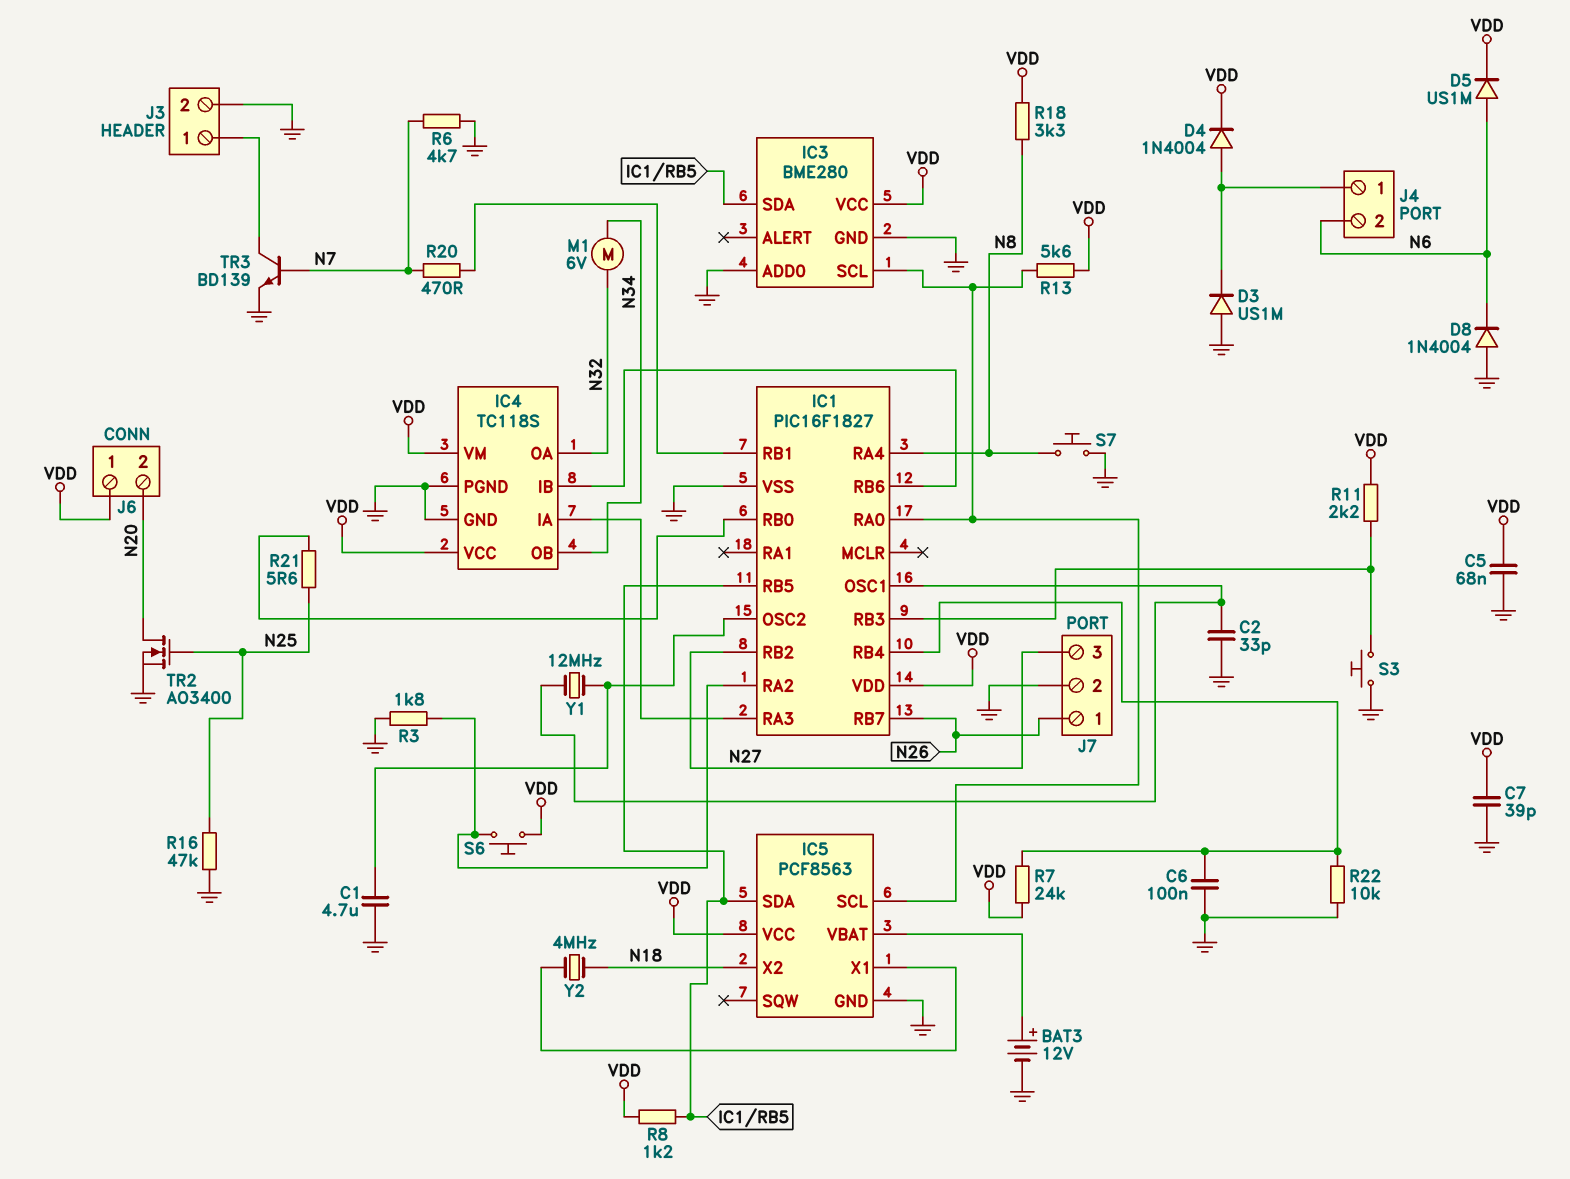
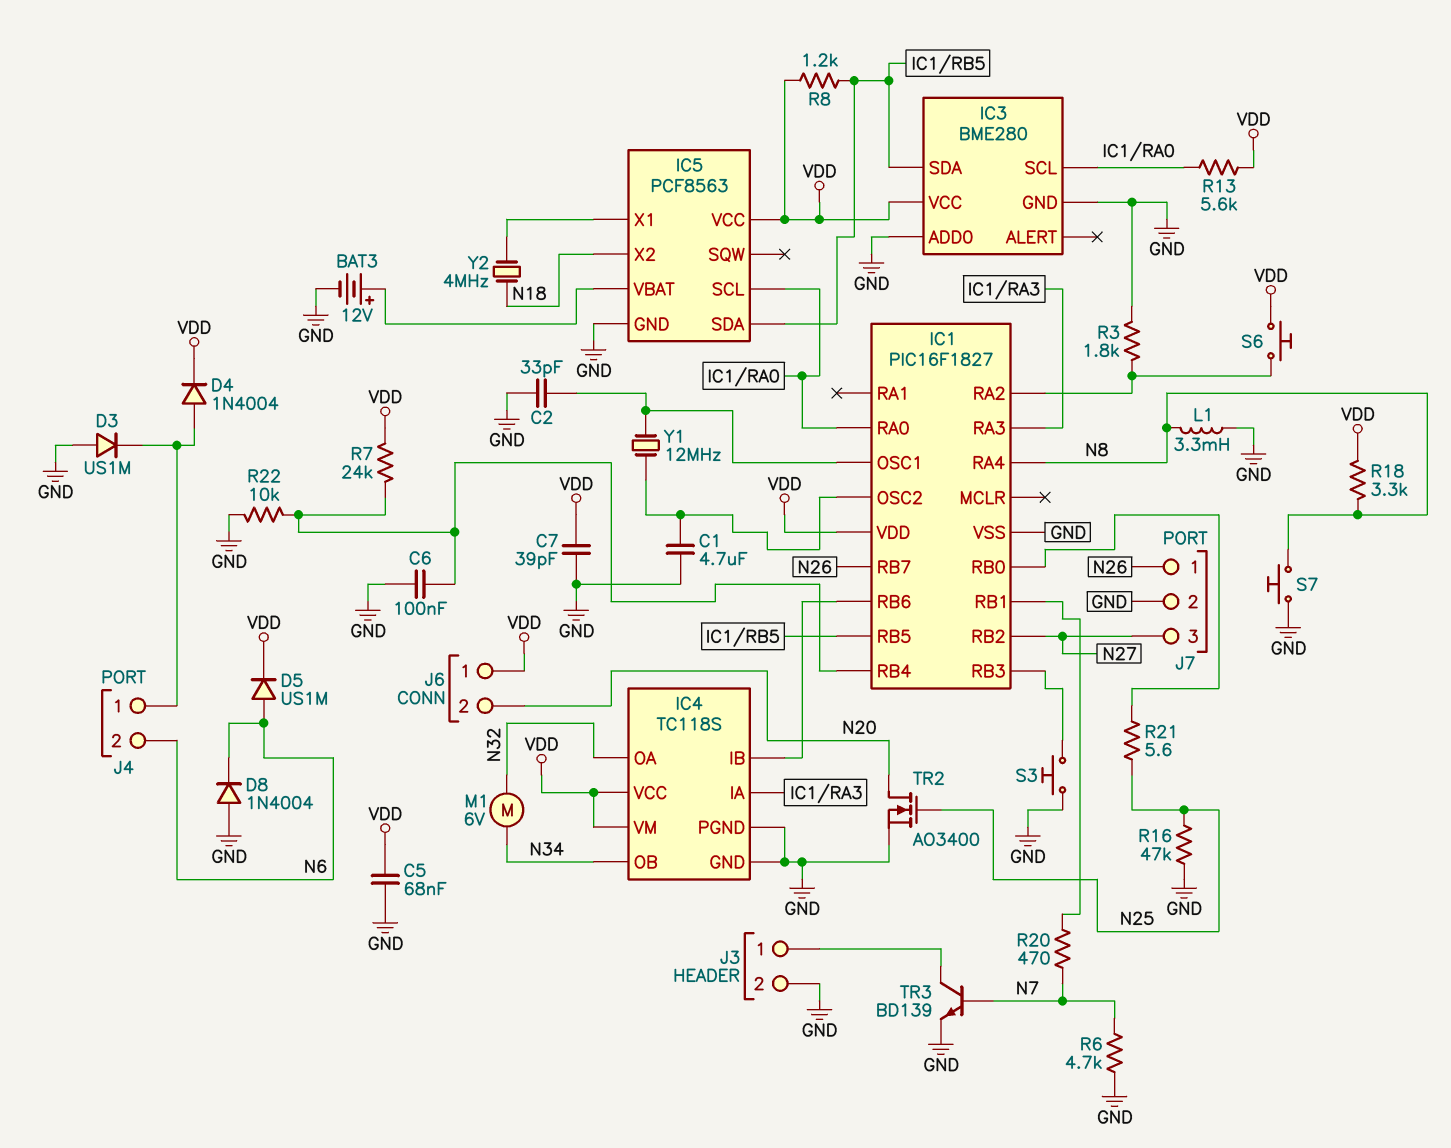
L1: none -> 3.3mH (GND, N8)
R11: 2.2k (IC1/RB3, VDD) -> none

